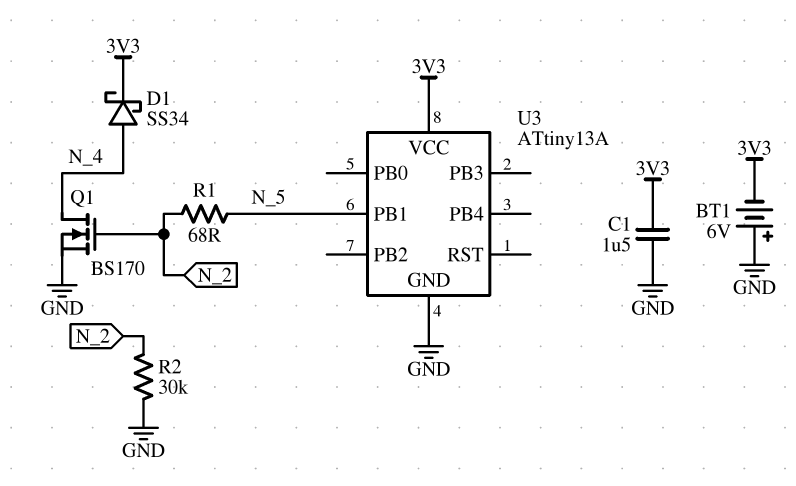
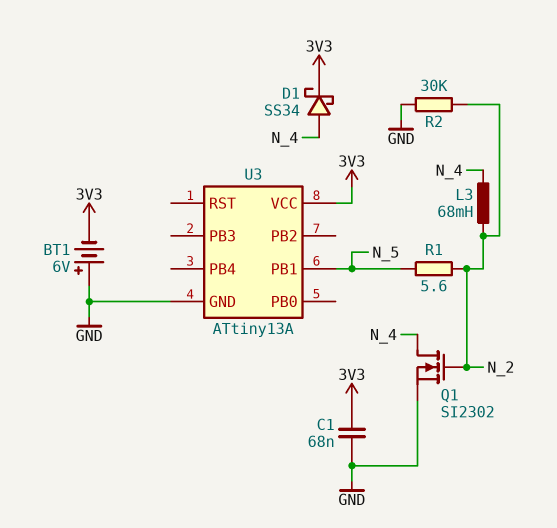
C1: 1.5uF (3V3, GND) -> 68nF (3V3, GND)
L3: none -> 68mH (N_2, N_4)
Q1: NMOS BS170 (G N_2, D N_4, S GND) -> NMOS SI2302 (G N_2, D N_4, S GND)
R1: 68 (N_2, N_5) -> 5.6 (N_2, N_5)

